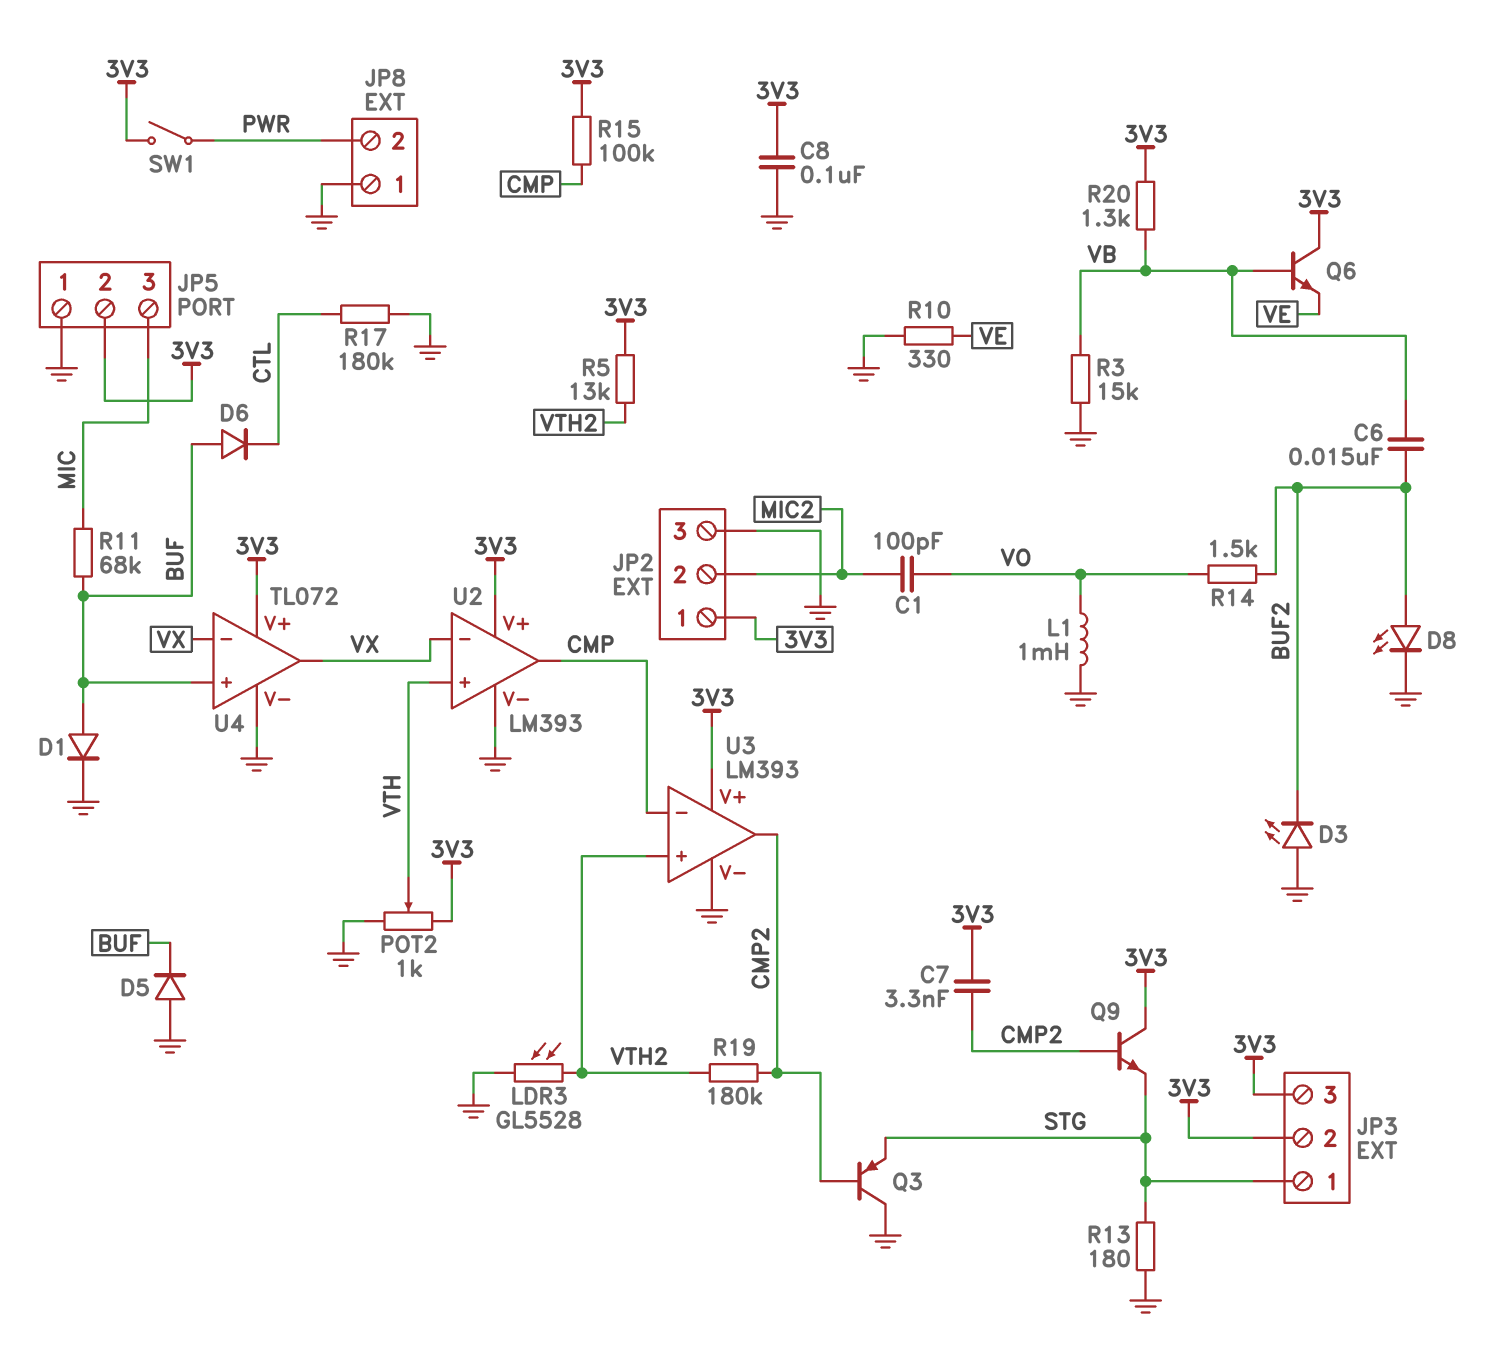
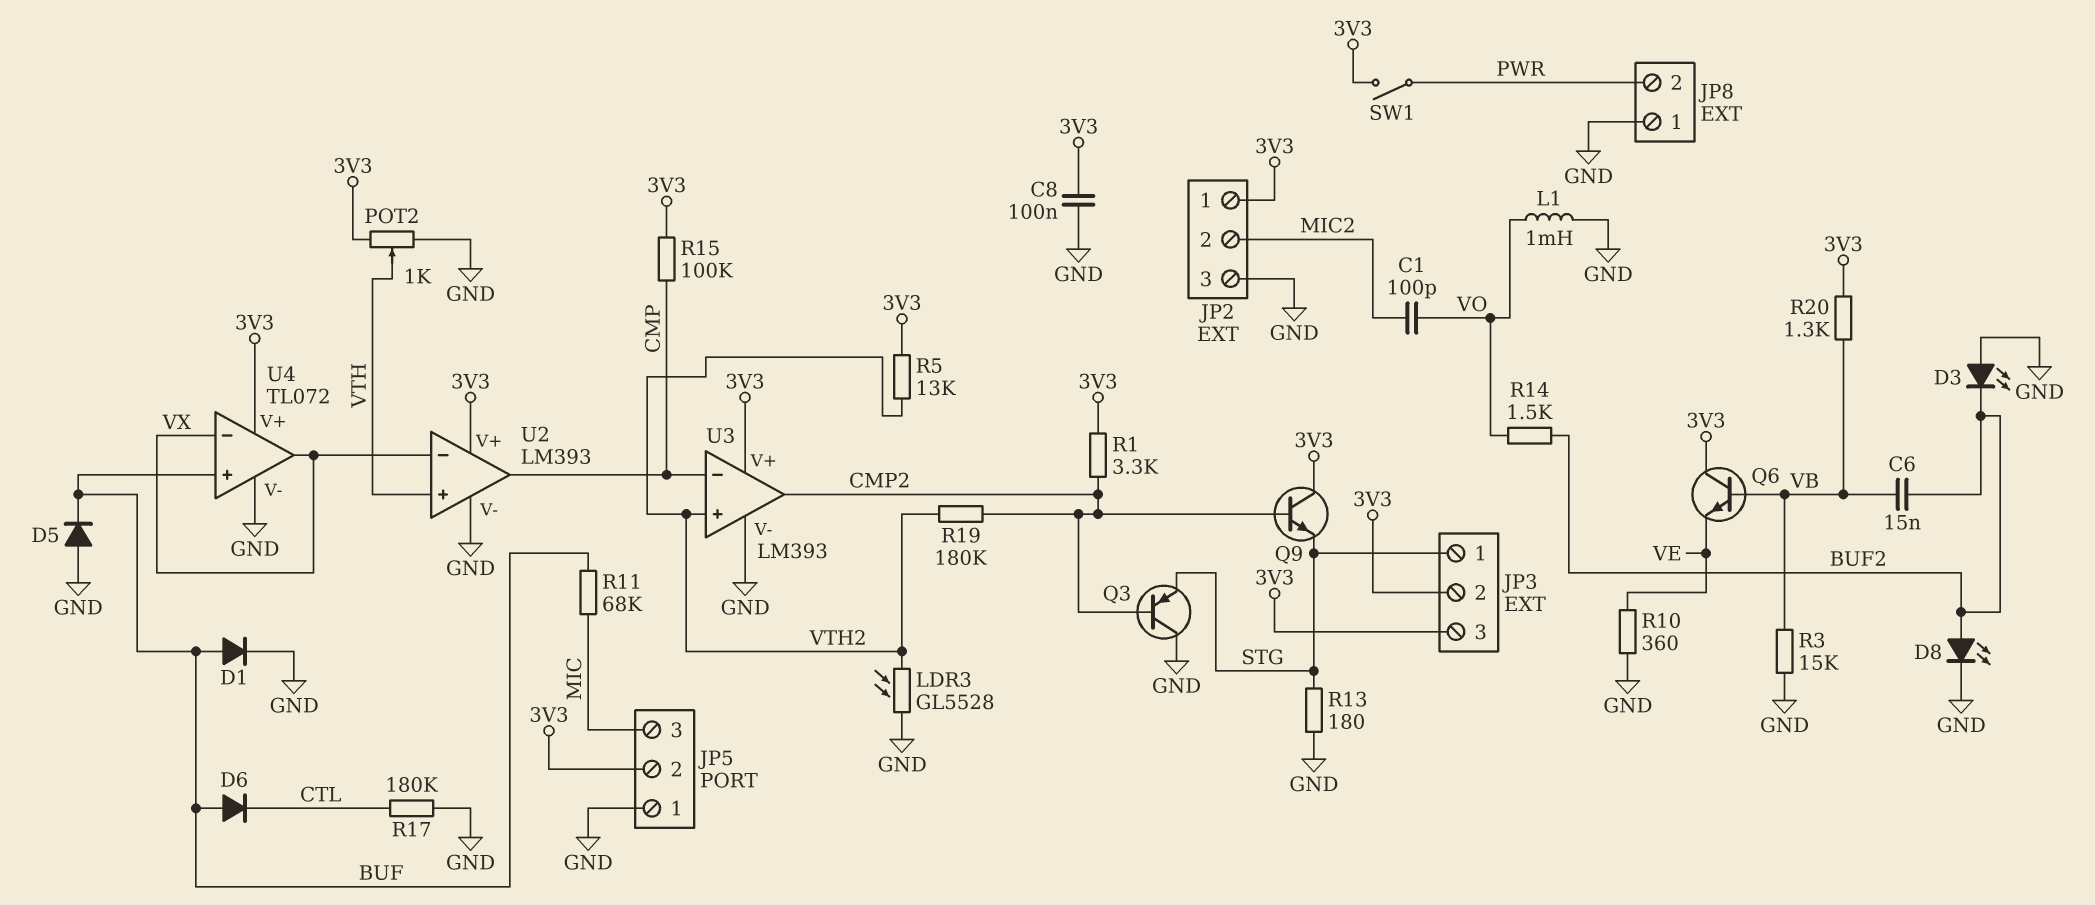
C7: 3.3nF (3V3, CMP2) -> none
R1: none -> 3.3k (3V3, CMP2)
R10: 330 (GND, VE) -> 360 (GND, VE)

